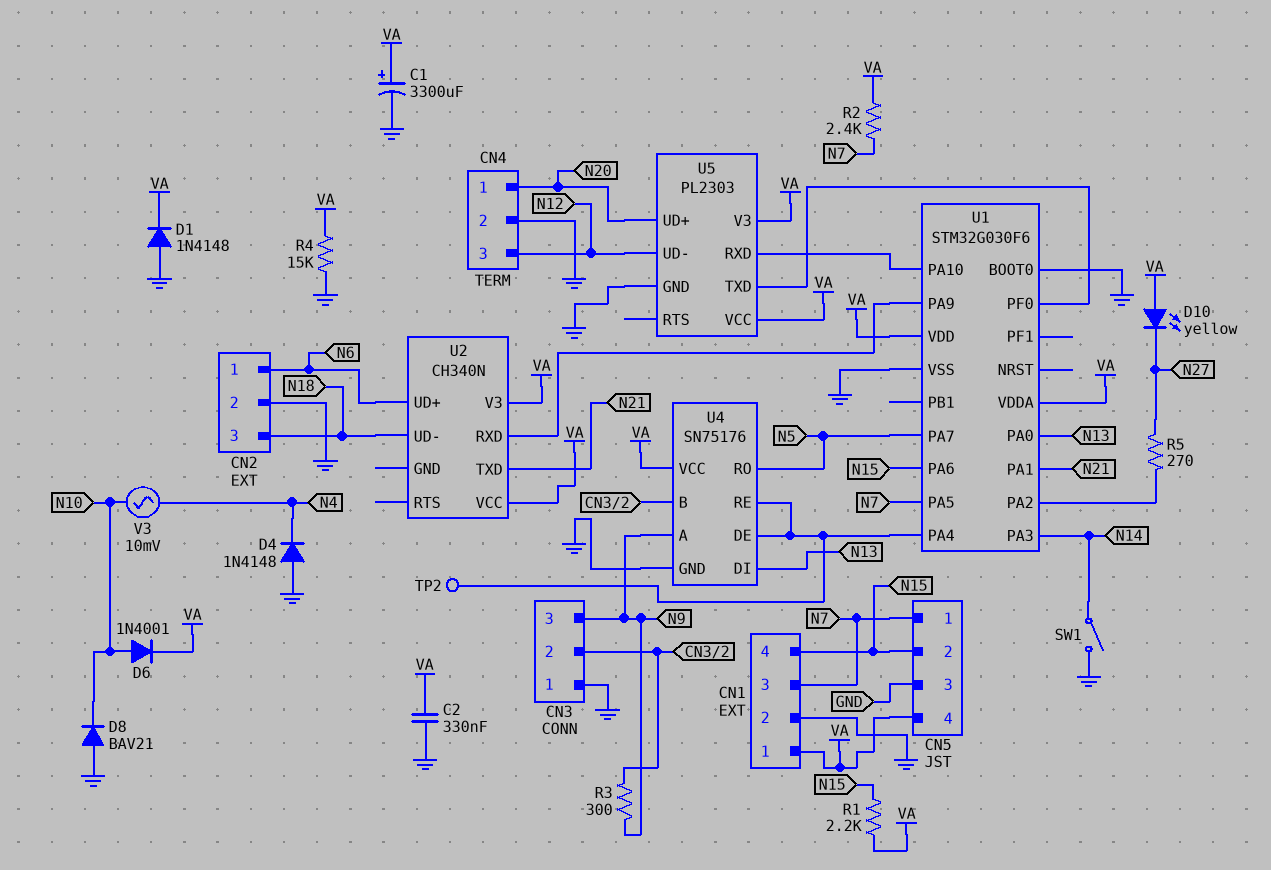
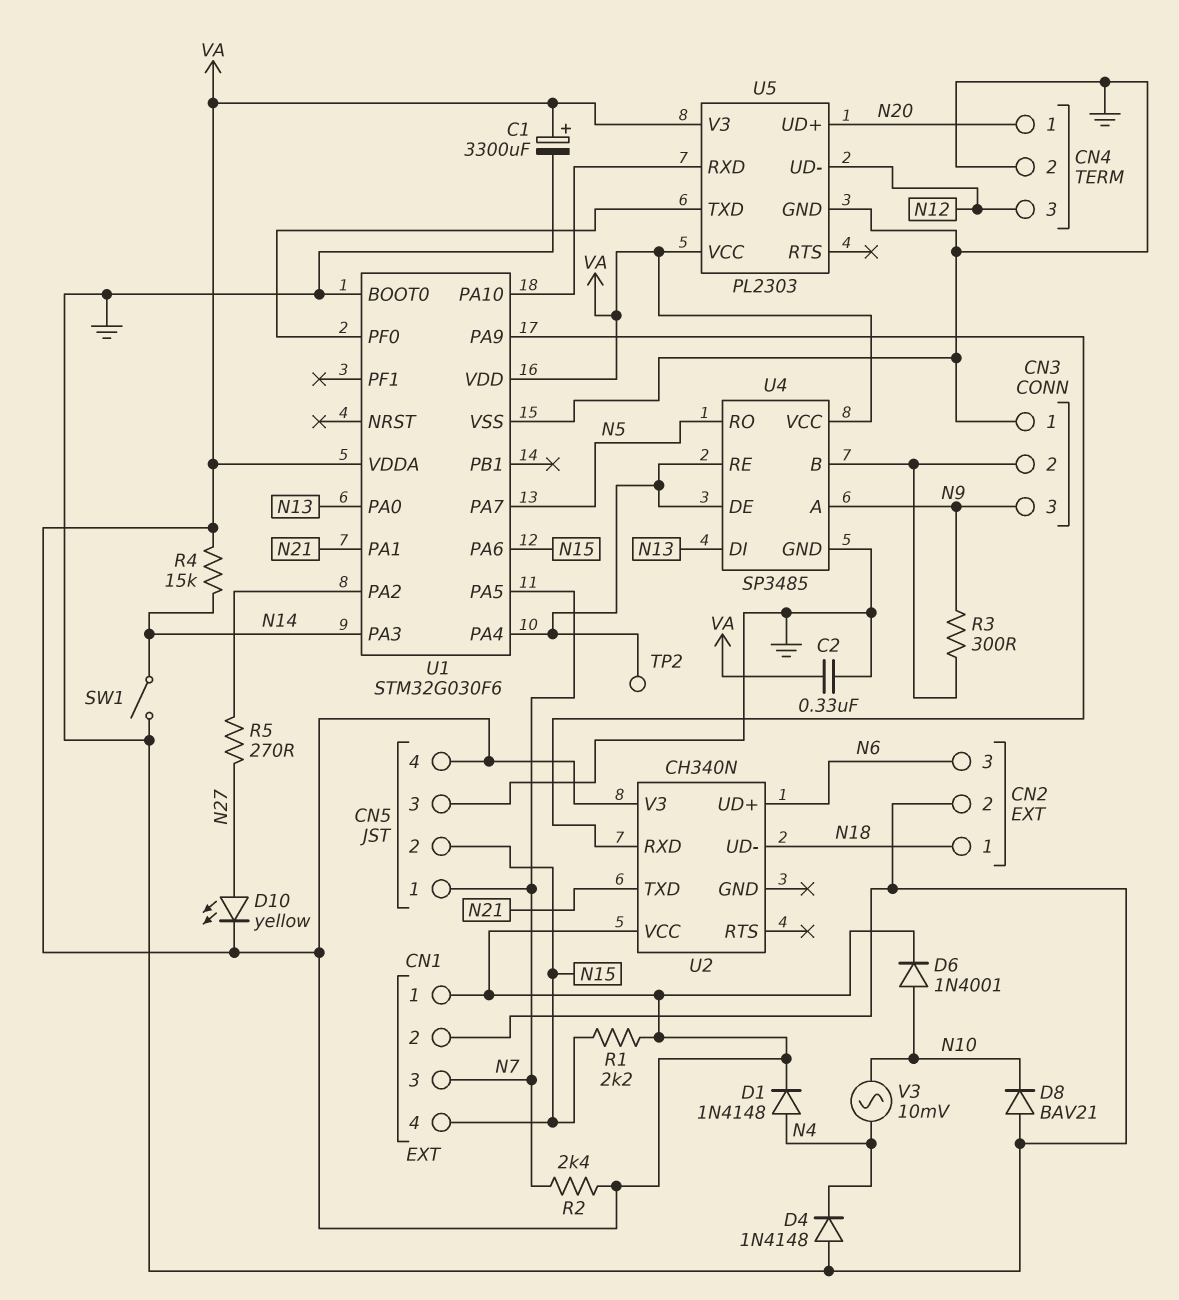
CN2 pin 1: N6 -> N18
CN2 pin 3: N18 -> N6
D1: diode 1N4148 (A GND, K VA) -> diode 1N4148 (A N4, K VA)
D10: LED yellow (A VA, K N27) -> LED yellow (A N27, K VA)
R4: 15k (GND, VA) -> 15k (N14, VA)
U4: SN75176 -> SP3485

